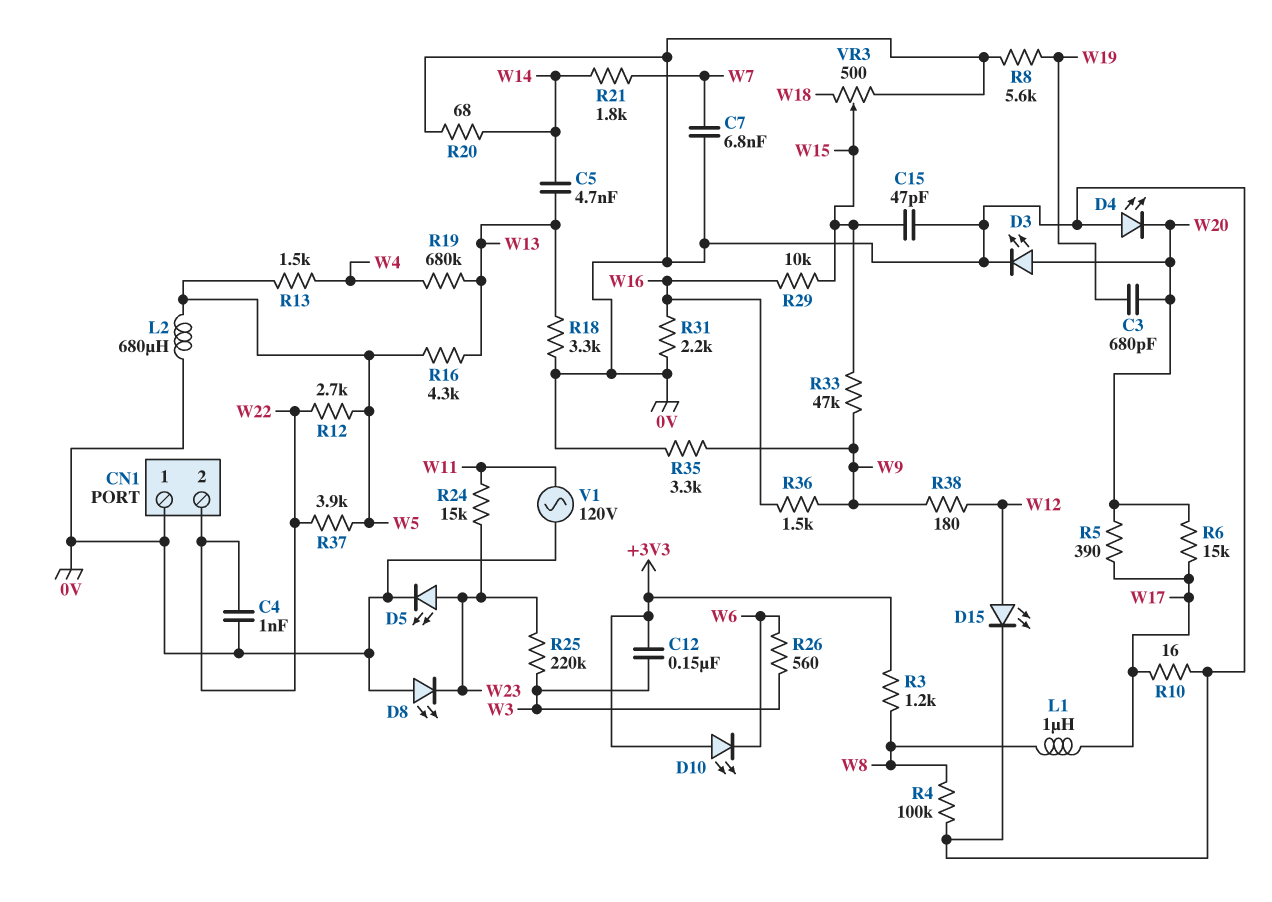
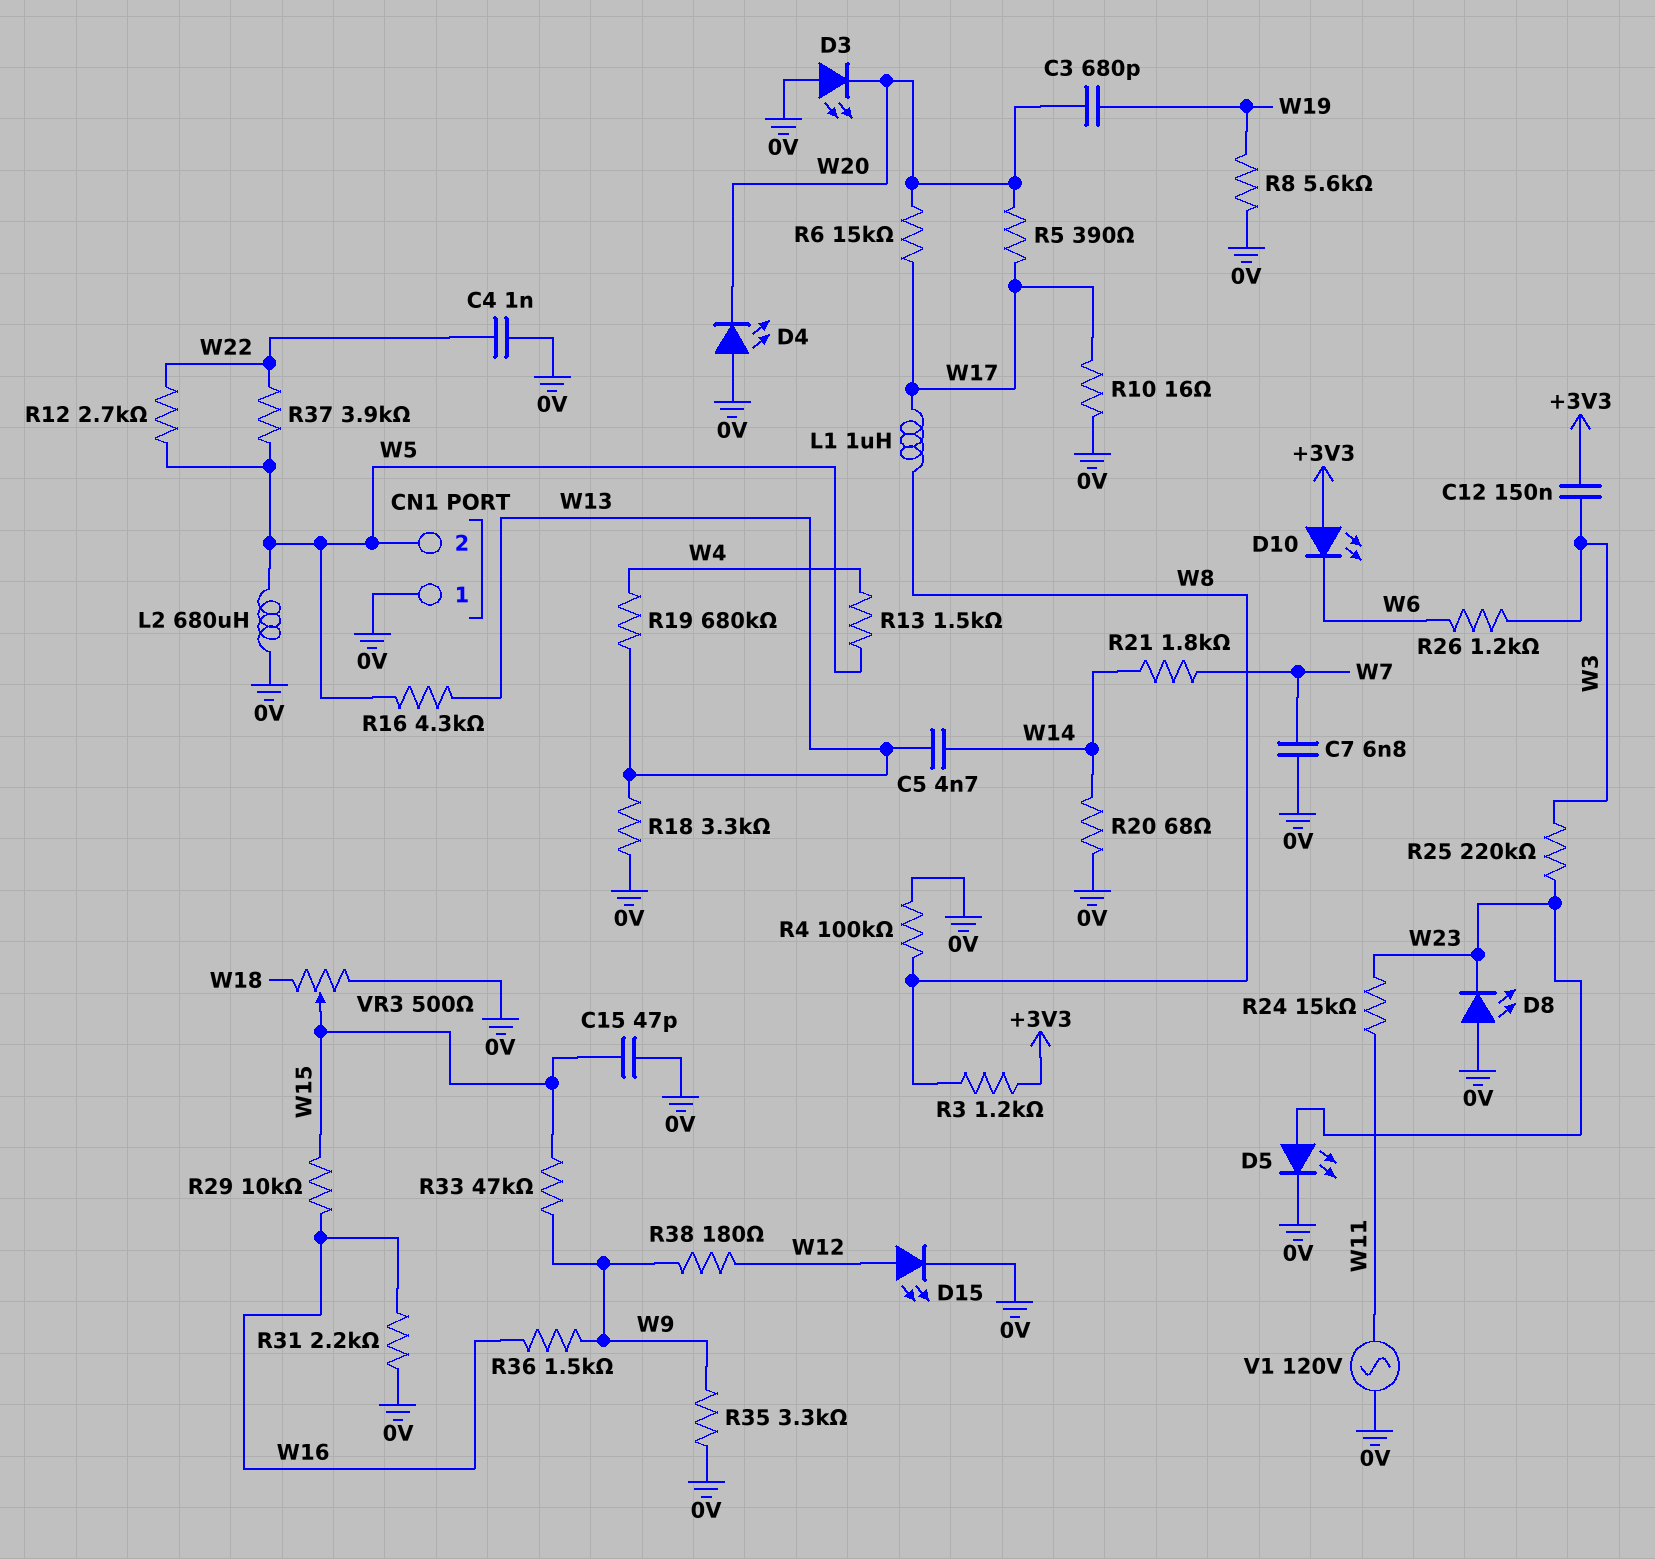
CN1 pin 2: W22 -> W5
D3: LED (A W20, K 0V) -> LED (A 0V, K W20)
R26: 560 (W3, W6) -> 1.2k (W3, W6)

